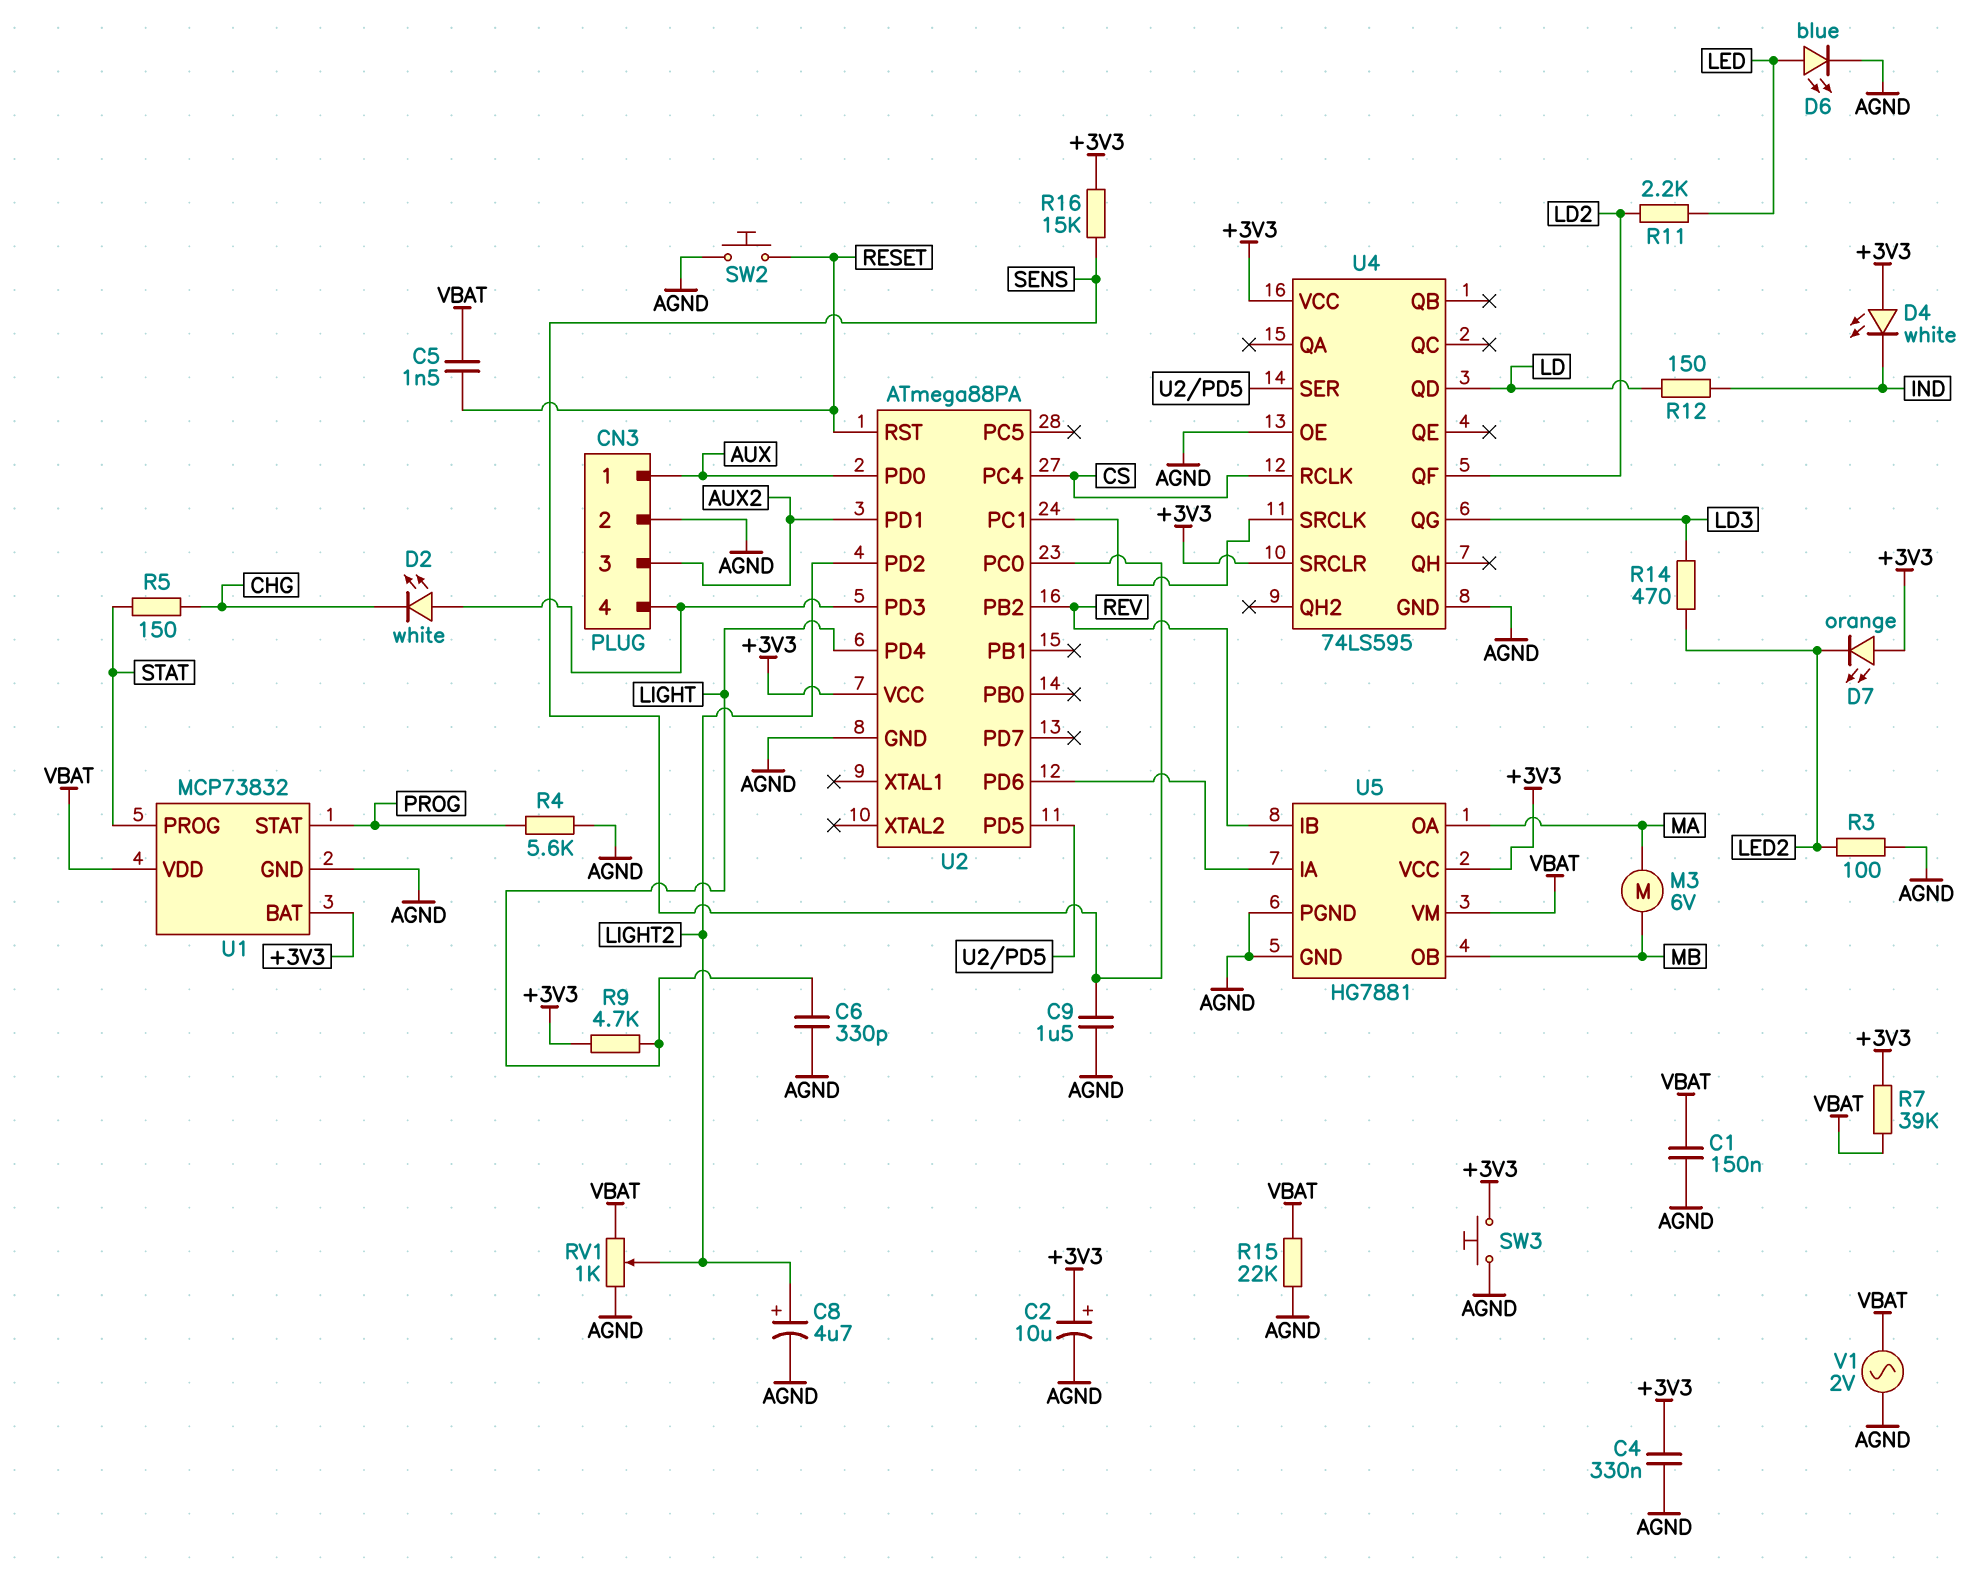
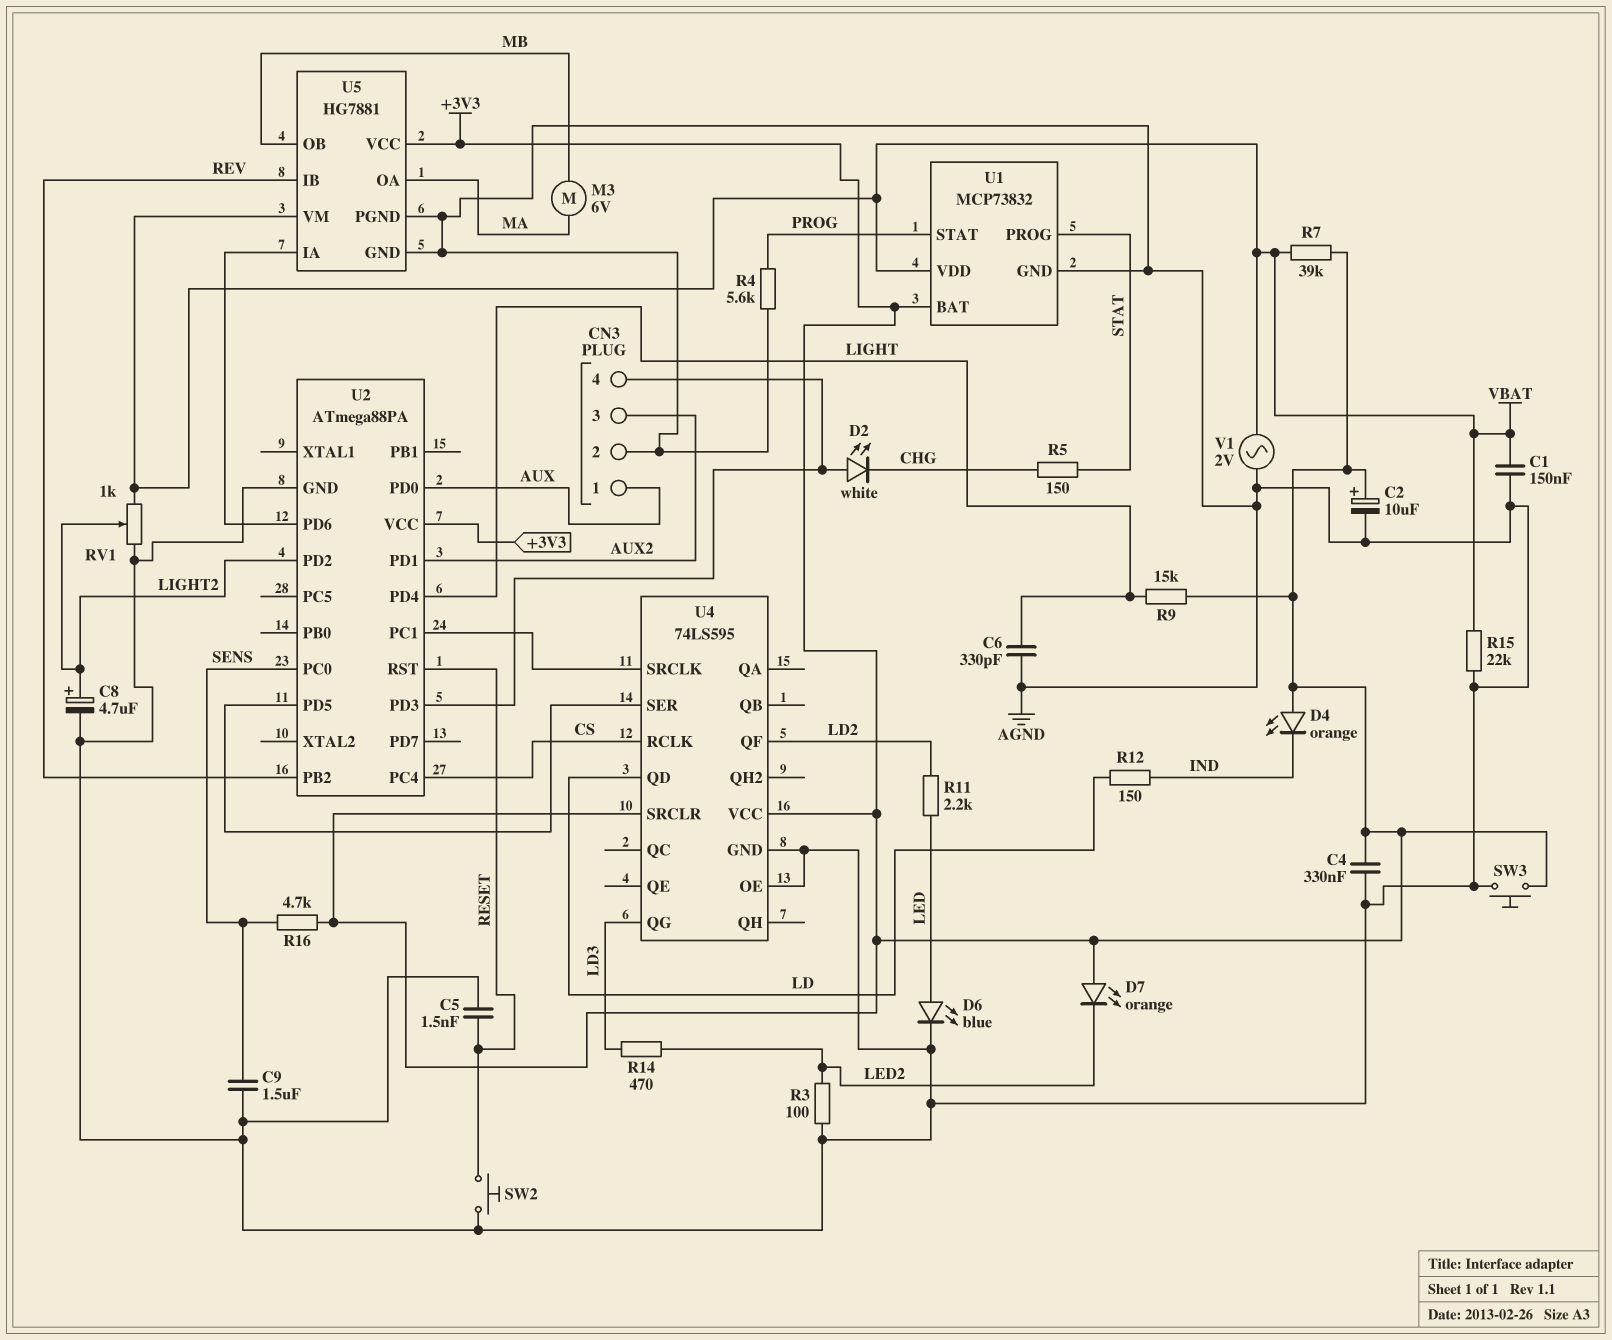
C5: 1.5nF (RESET, VBAT) -> 1.5nF (AGND, RESET)
D4: LED white (A +3V3, K IND) -> LED orange (A +3V3, K IND)
R9: 4.7k (+3V3, LIGHT) -> 15k (+3V3, LIGHT)
R16: 15k (+3V3, SENS) -> 4.7k (+3V3, SENS)

